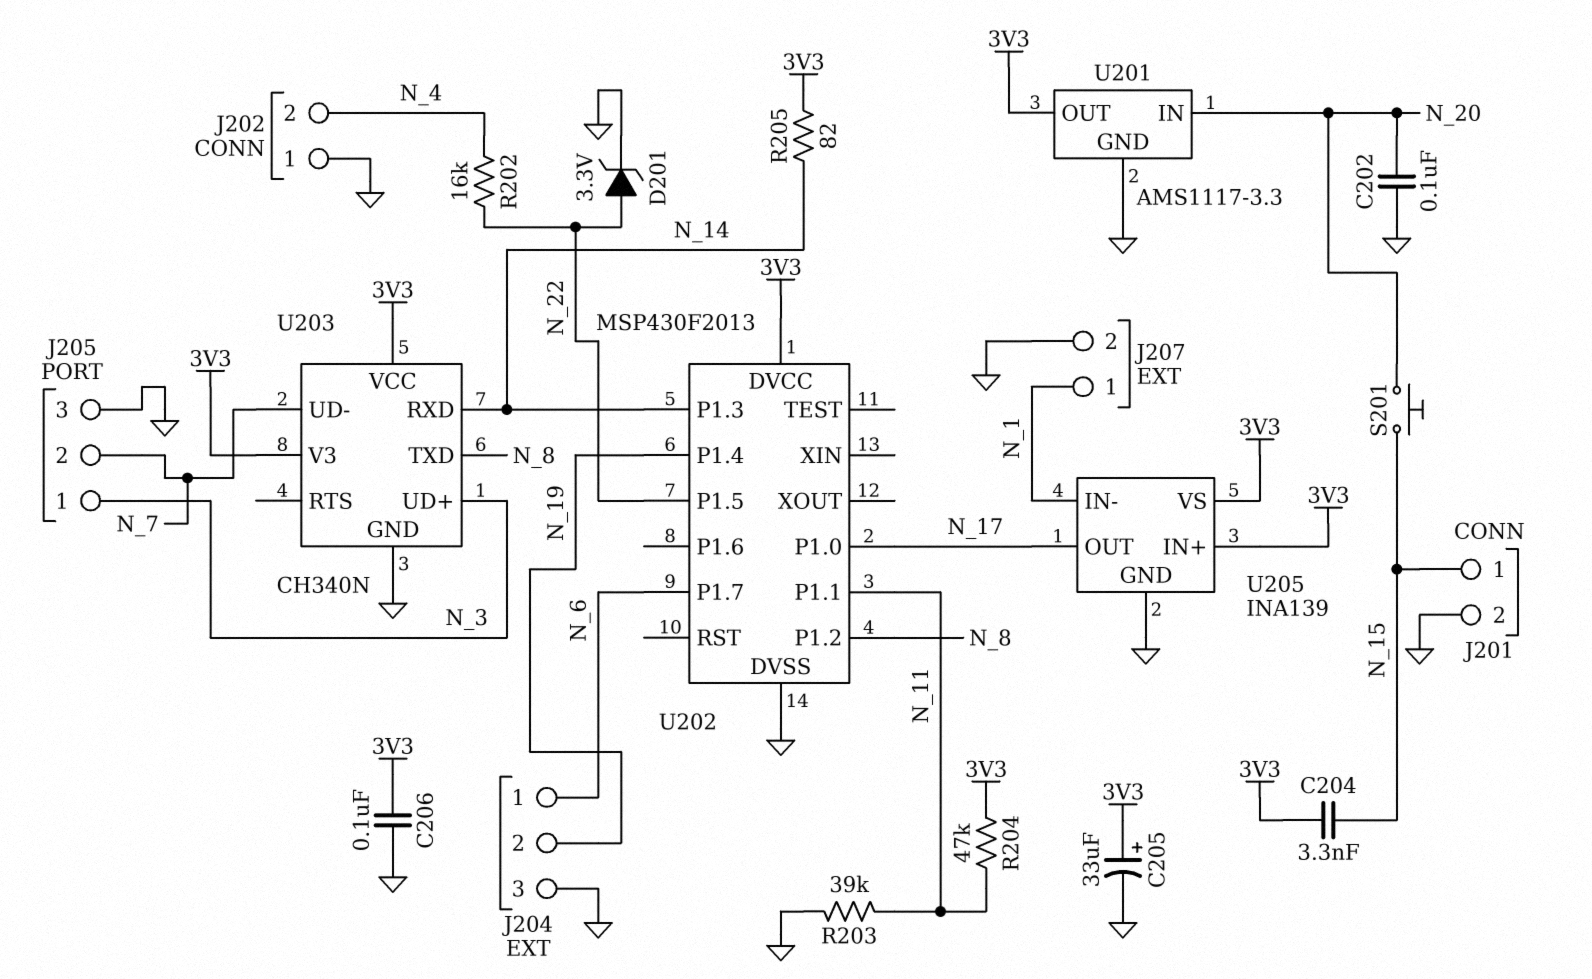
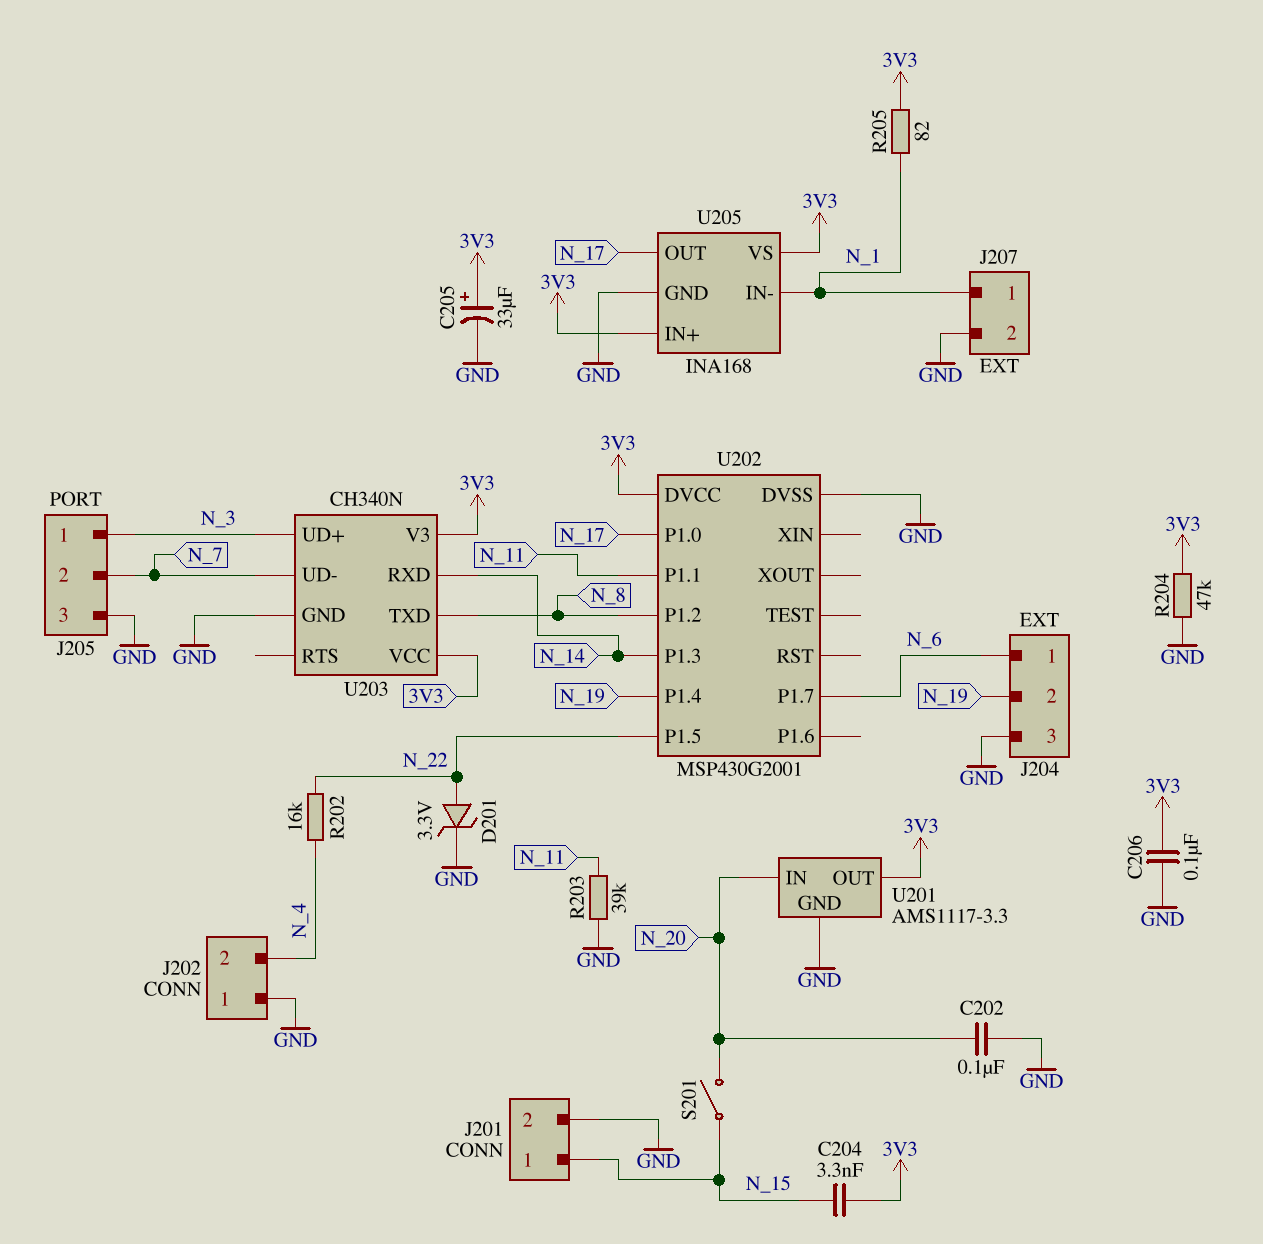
R204: 47k (3V3, N_11) -> 47k (3V3, GND)
R205: 82 (3V3, N_14) -> 82 (3V3, N_1)
S201: button (N_15, N_20) -> switch (N_15, N_20)
U202: MSP430F2013 -> MSP430G2001
U205: INA139 -> INA168

